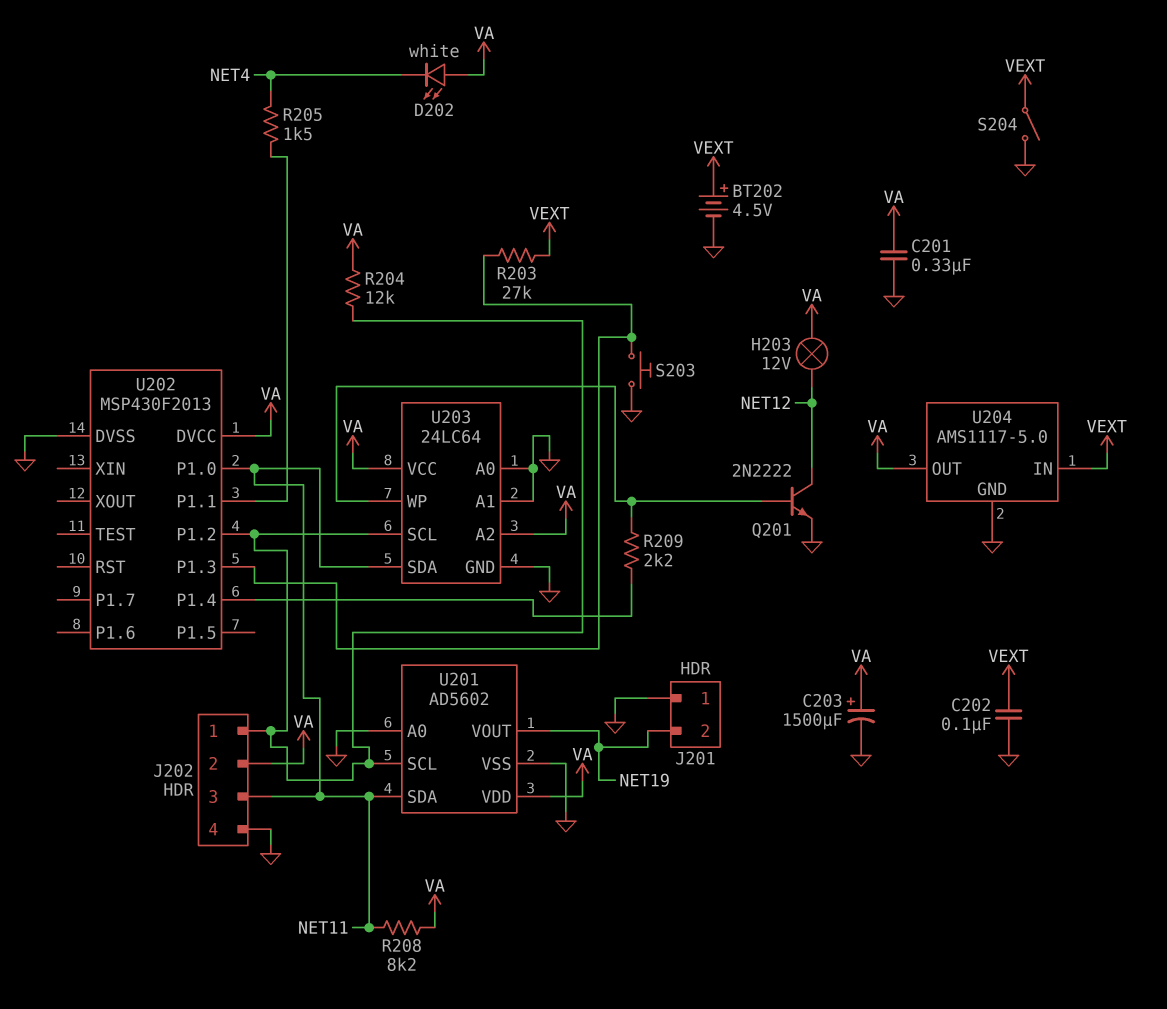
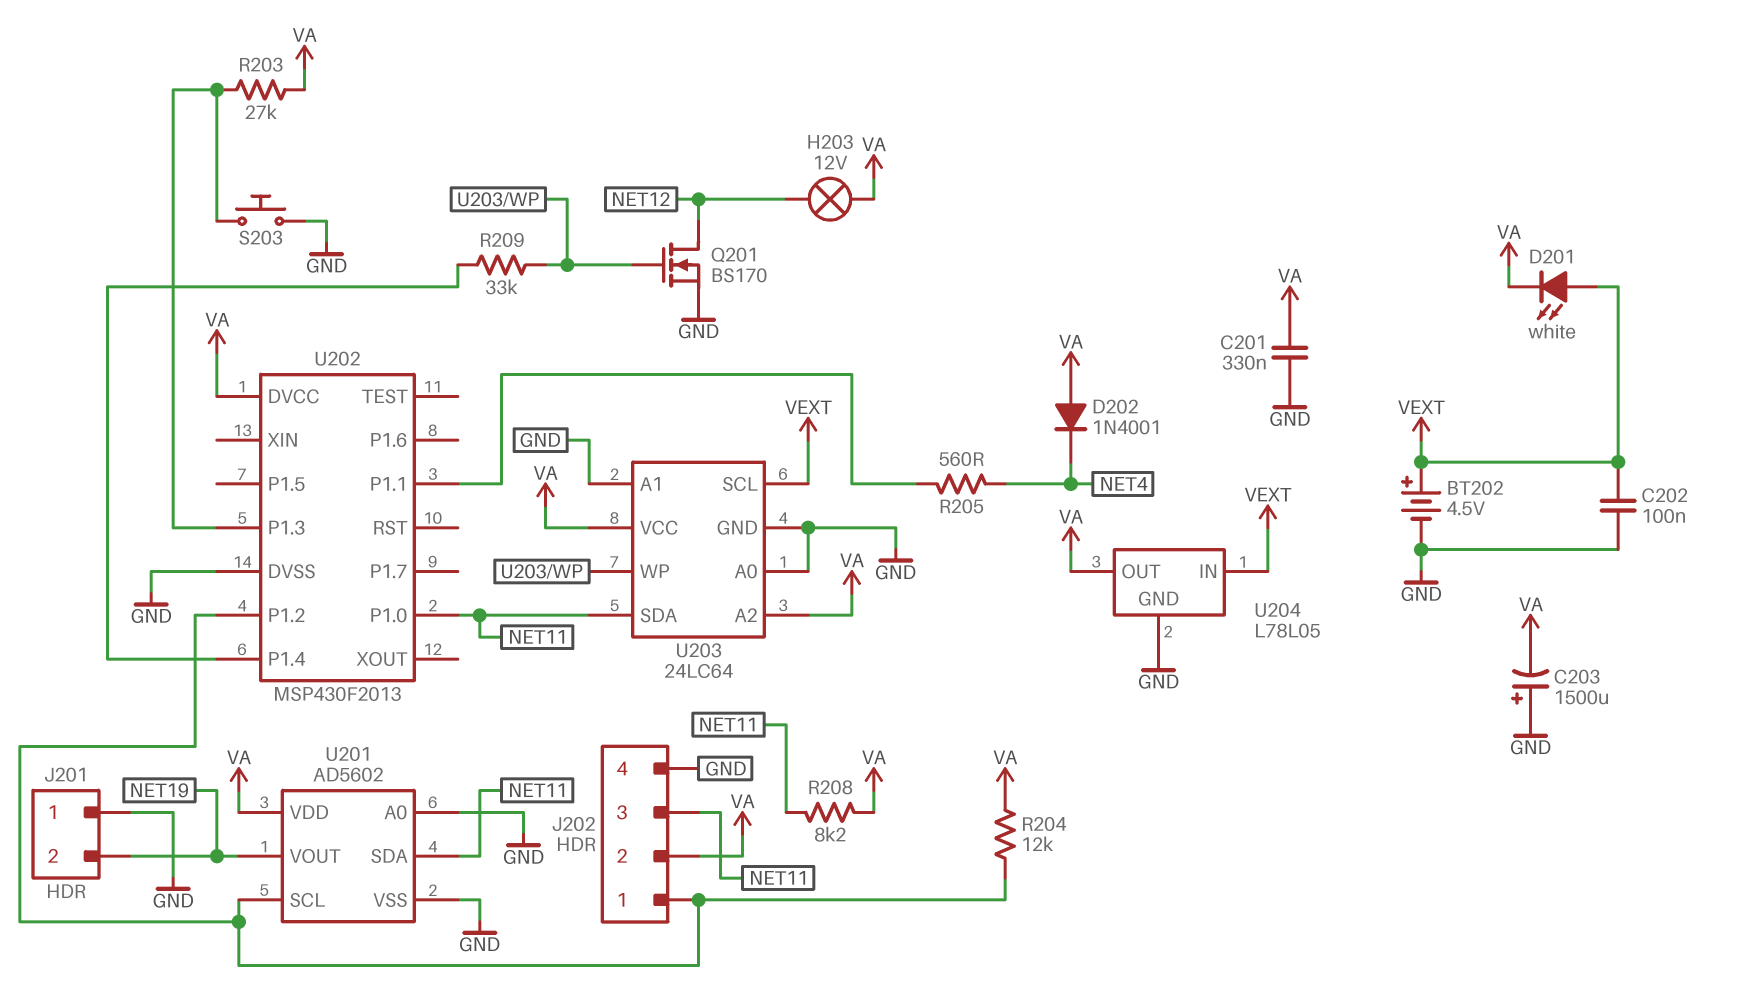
C203: 1500uF (plus VA, minus GND) -> 1500uF (plus GND, minus VA)
D201: none -> LED white (A VEXT, K VA)
D202: LED white (A VA, K NET4) -> diode 1N4001 (A VA, K NET4)
Q201: NPN 2N2222 (B U203/WP, C NET12, E GND) -> NMOS BS170 (G U203/WP, D NET12, S GND)
R203: 27k (U202/P1.3, VEXT) -> 27k (U202/P1.3, VA)
R205: 1.5k (NET4, U202/P1.1) -> 560 (NET4, U202/P1.1)
R209: 2.2k (U202/P1.4, U203/WP) -> 33k (U202/P1.4, U203/WP)
S204: switch (GND, VEXT) -> none
U203 pin SCL: J202/1 -> VEXT
U204: AMS1117-5.0 -> L78L05

